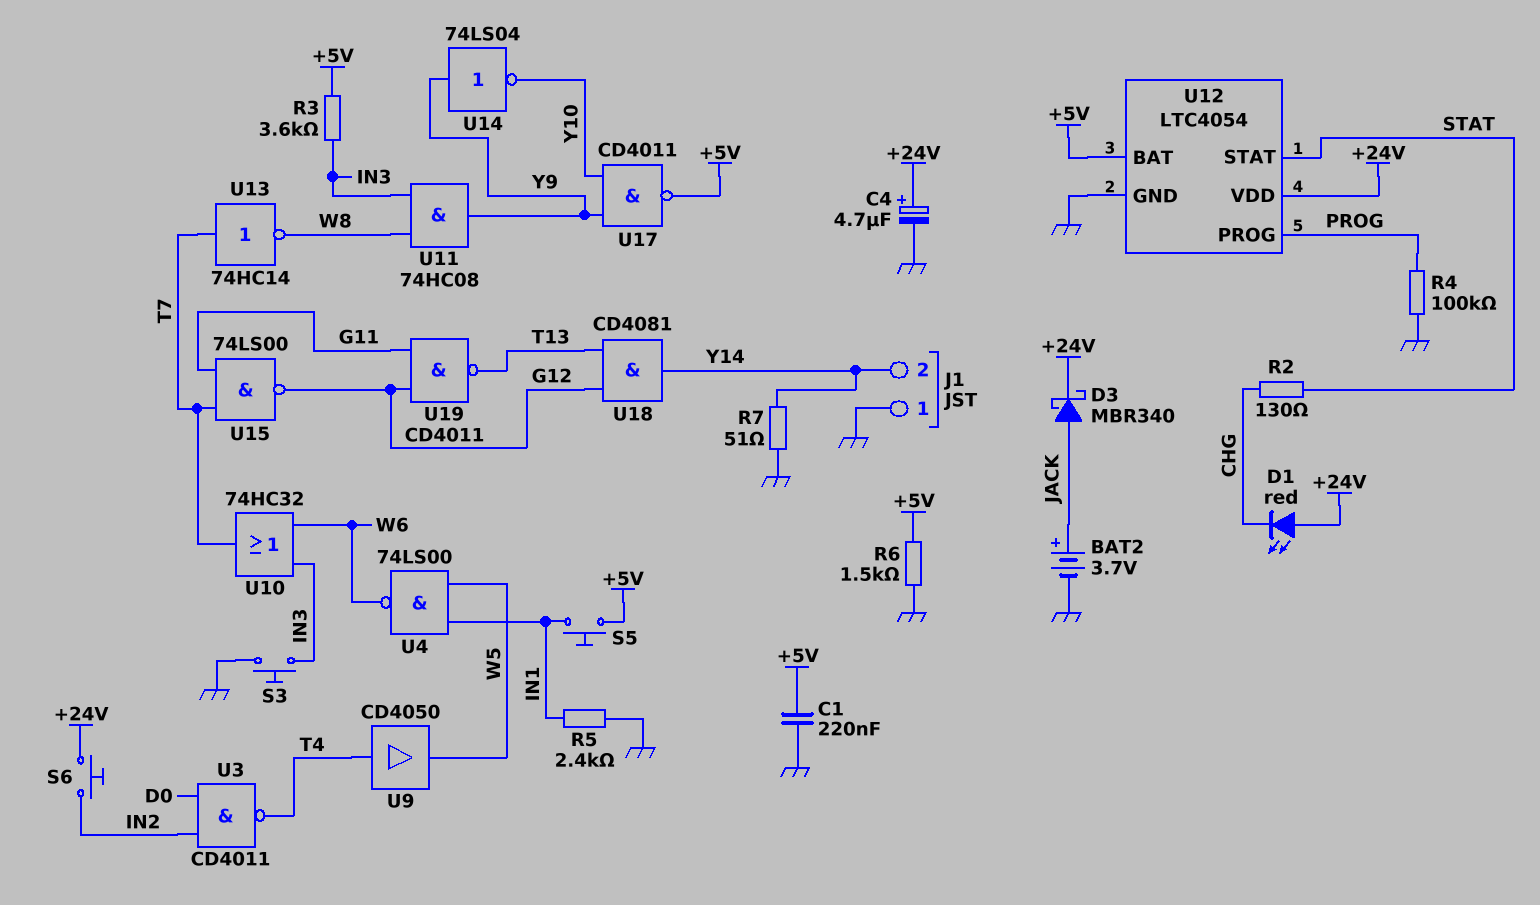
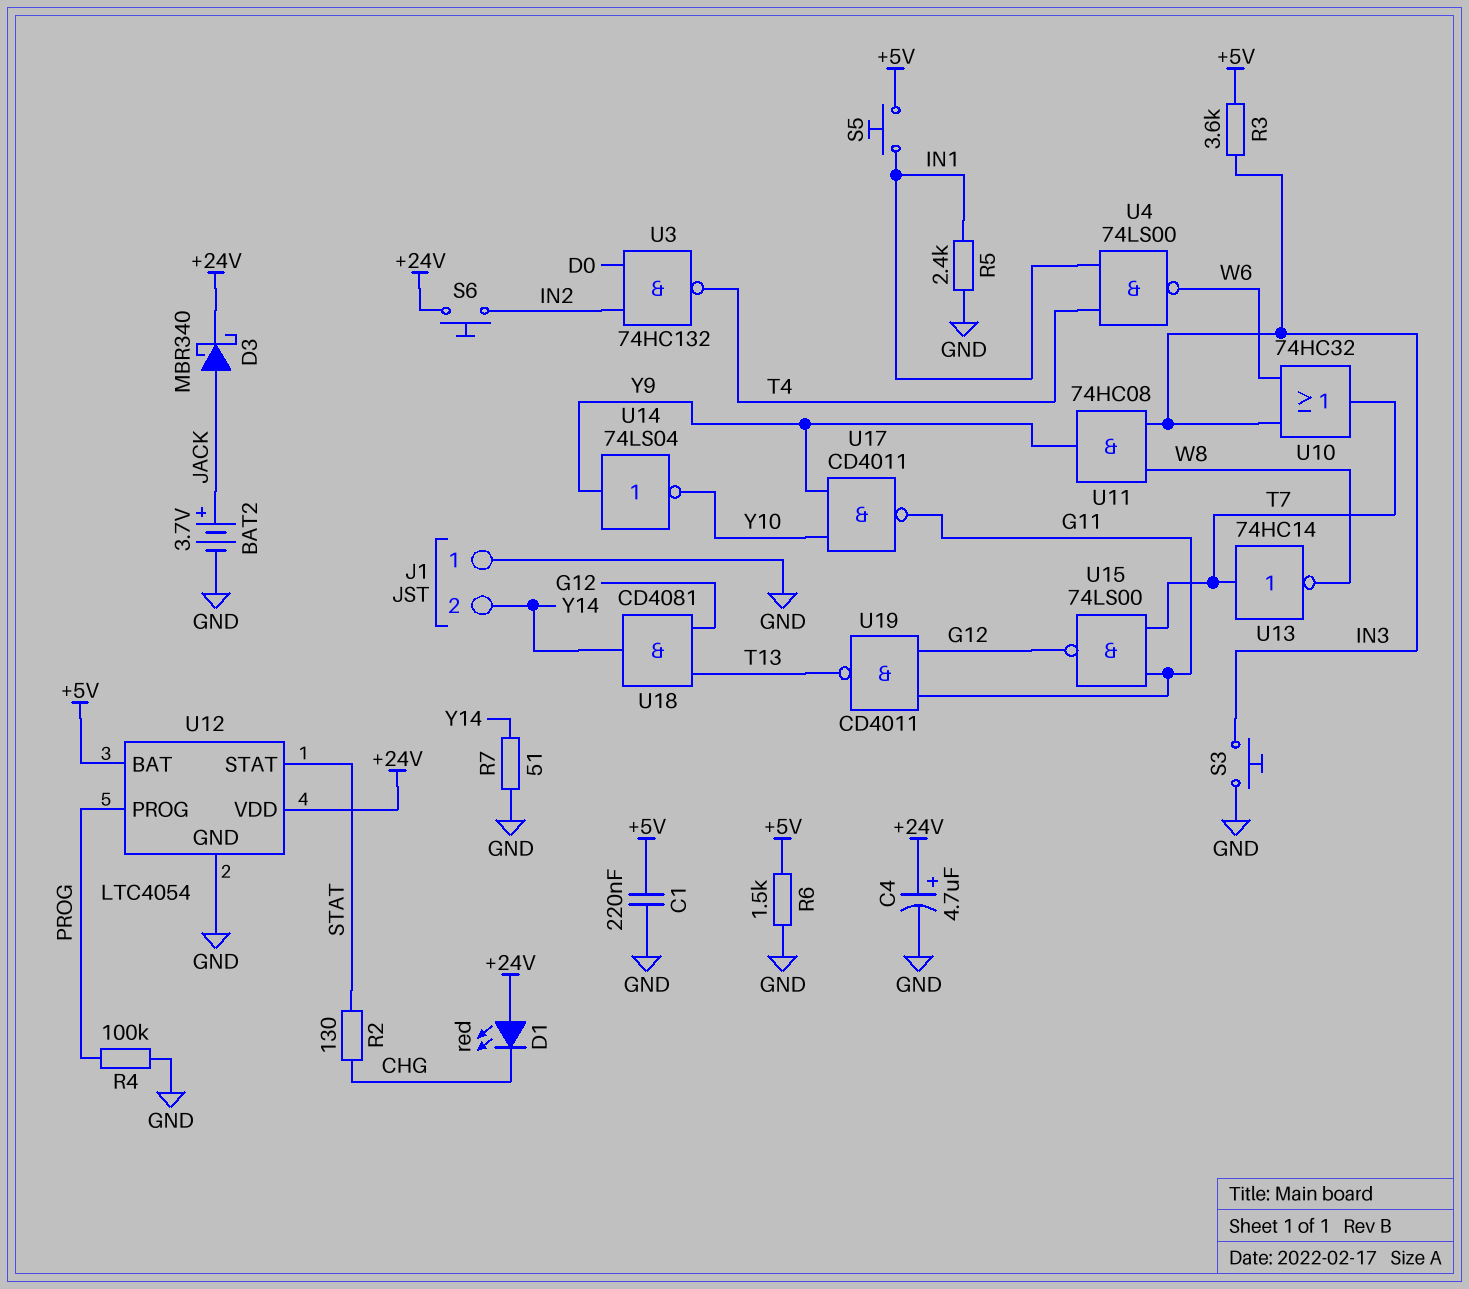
U3: NAND CD4011 (in D0, in IN2, out T4) -> NAND 74HC132 (in D0, in IN2, out T4)
U4: NAND 74LS00 (in IN1, in W5, out W6) -> NAND 74LS00 (in IN1, in T4, out W6)
U9: buffer CD4050 (in T4, out W5) -> none
U17: NAND CD4011 (in Y9, in Y10, out +5V) -> NAND CD4011 (in Y9, in Y10, out G11)

